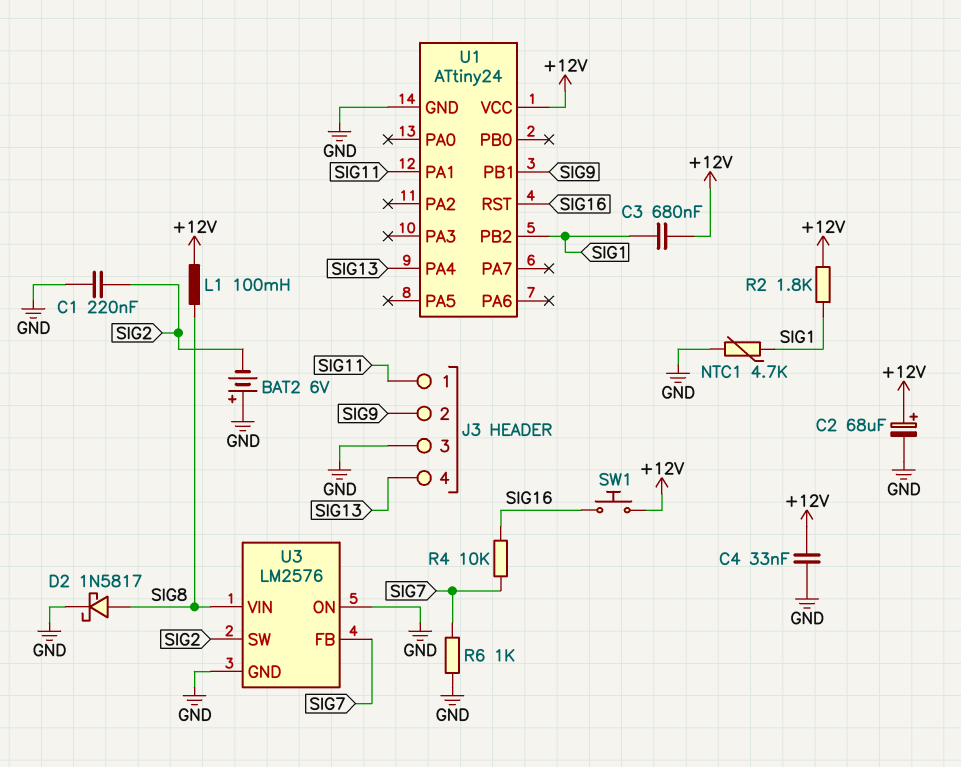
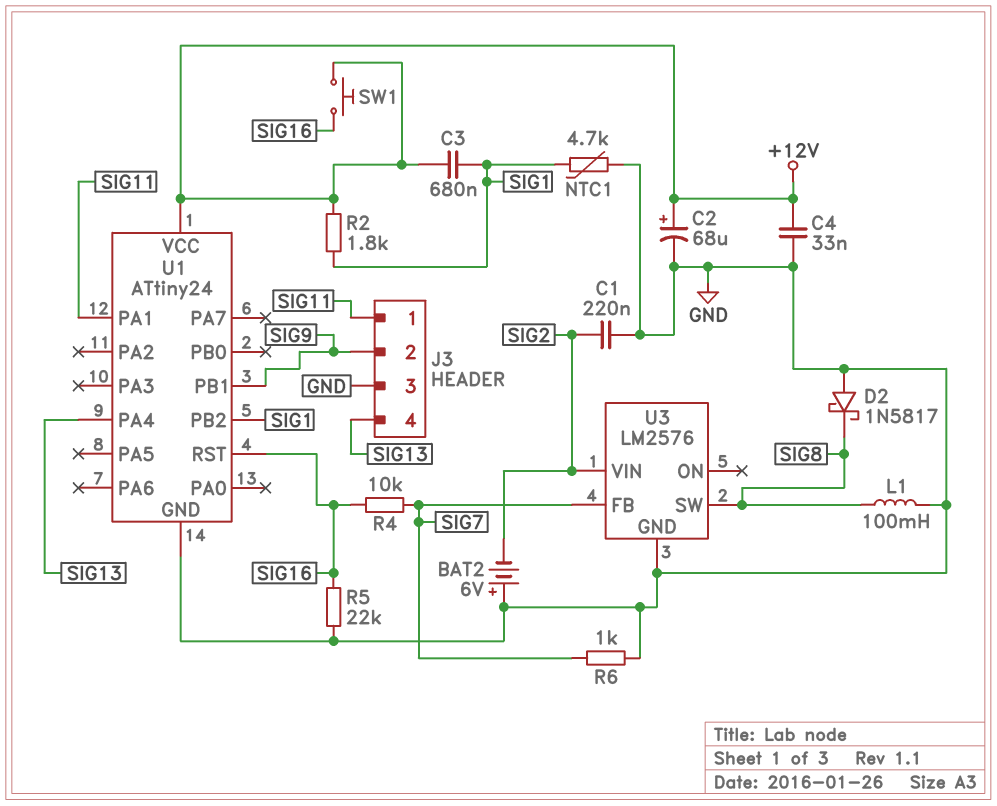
D2: schottky 1N5817 (A SIG8, K GND) -> schottky 1N5817 (A GND, K SIG8)
L1: 100mH (+12V, SIG8) -> 100mH (GND, SIG8)
R5: none -> 22k (GND, SIG16)
U3 pin ON: GND -> none
U3 pin SW: SIG2 -> SIG8
U3 pin VIN: SIG8 -> SIG2

